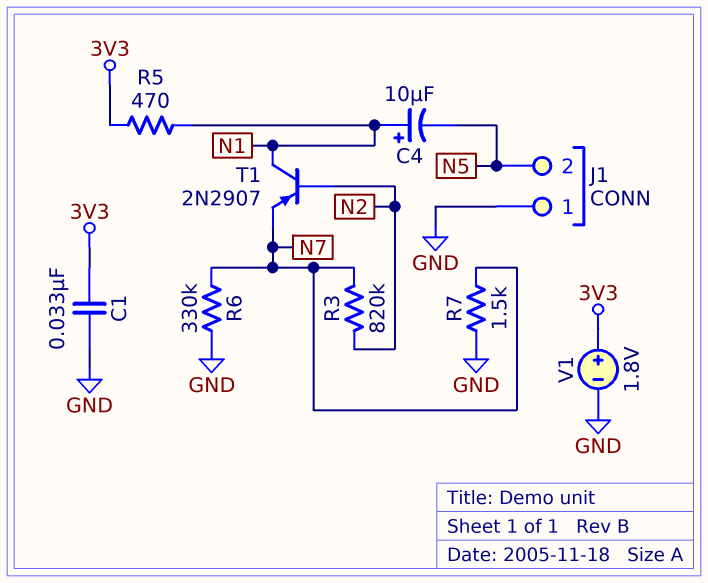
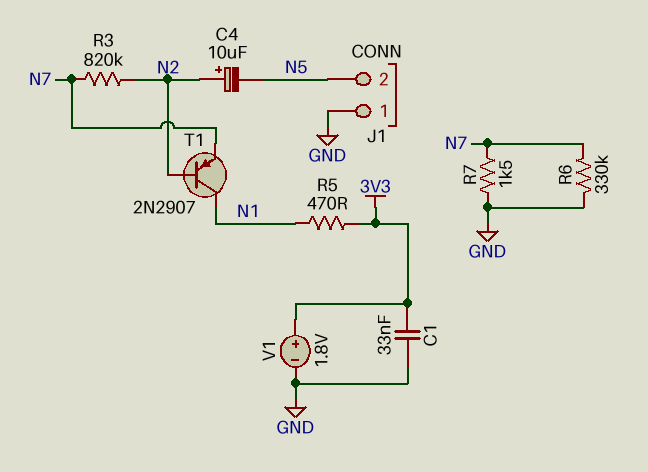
C4: 10uF (plus N1, minus N5) -> 10uF (plus N2, minus N5)

